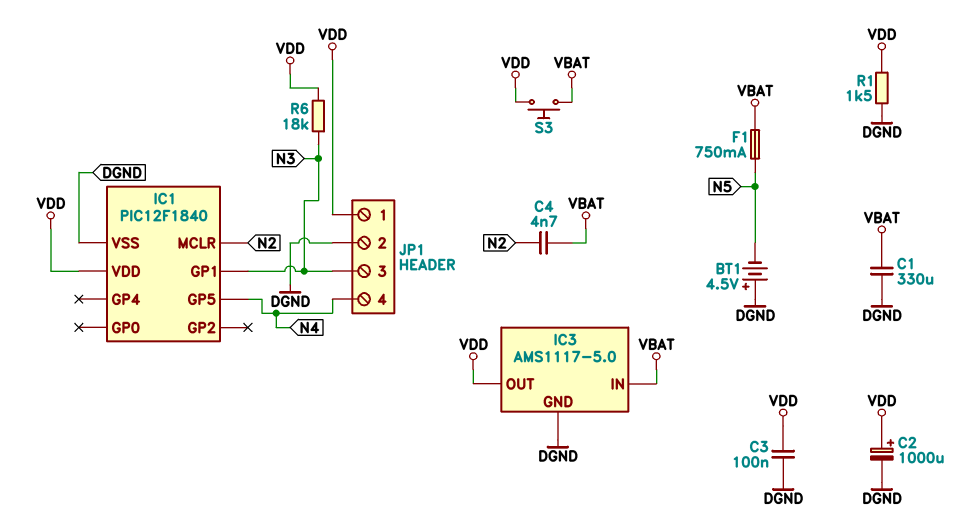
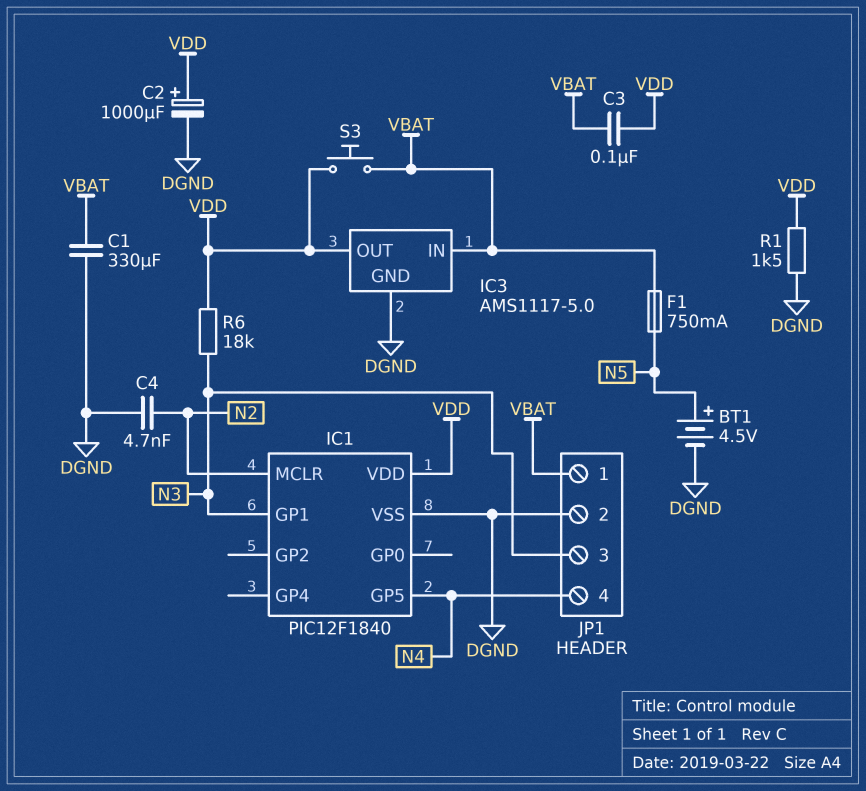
BT1: 4.5V (plus DGND, minus N5) -> 4.5V (plus N5, minus DGND)
C3: 100nF (DGND, VDD) -> 100nF (VBAT, VDD)
C4: 4.7nF (N2, VBAT) -> 4.7nF (DGND, N2)
JP1 pin 1: VDD -> VBAT

